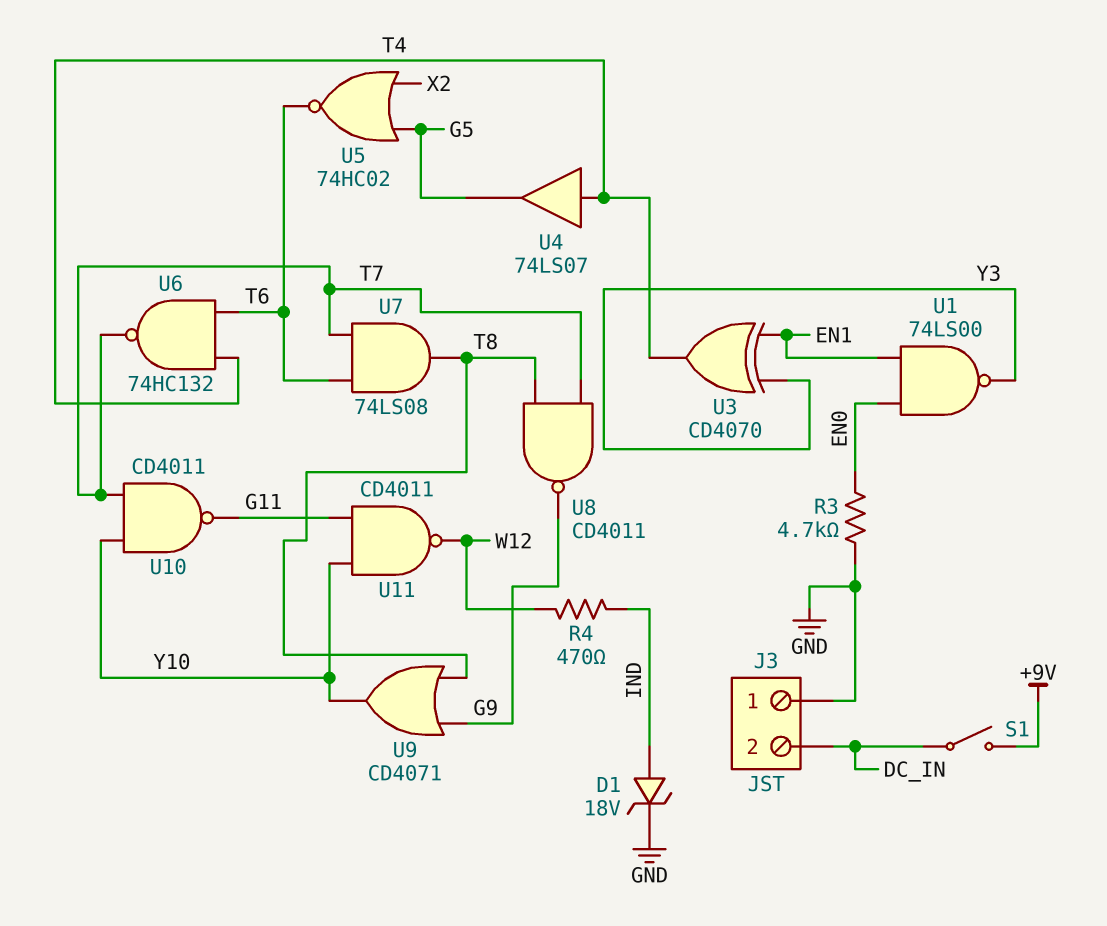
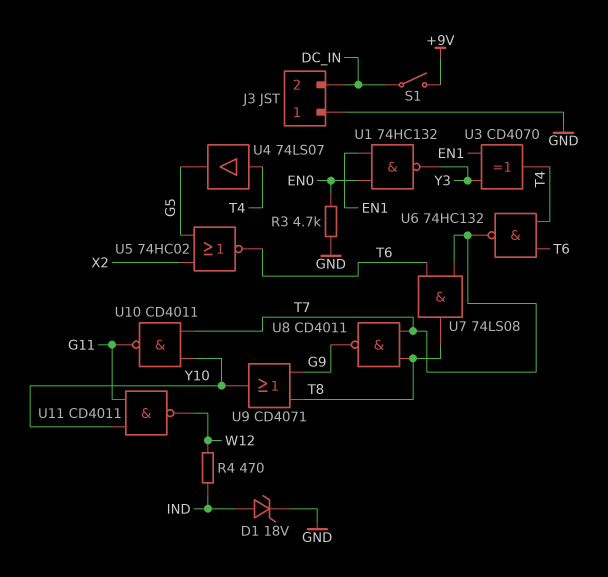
U1: NAND 74LS00 (in EN0, in EN1, out Y3) -> NAND 74HC132 (in EN0, in EN1, out Y3)

